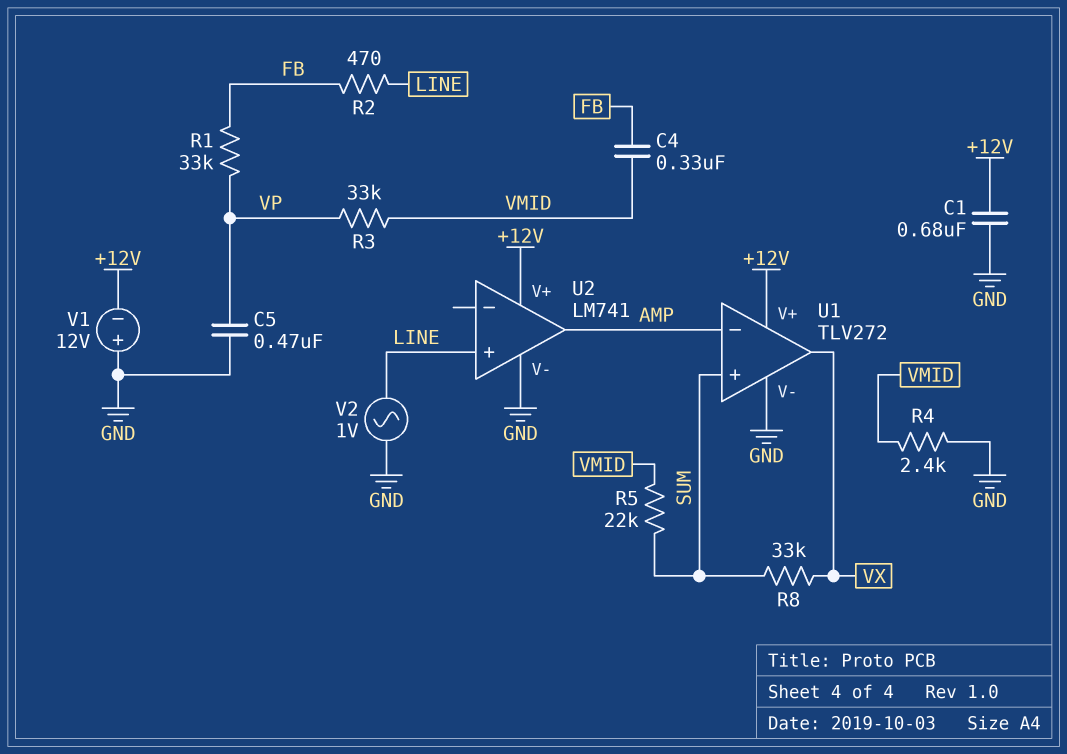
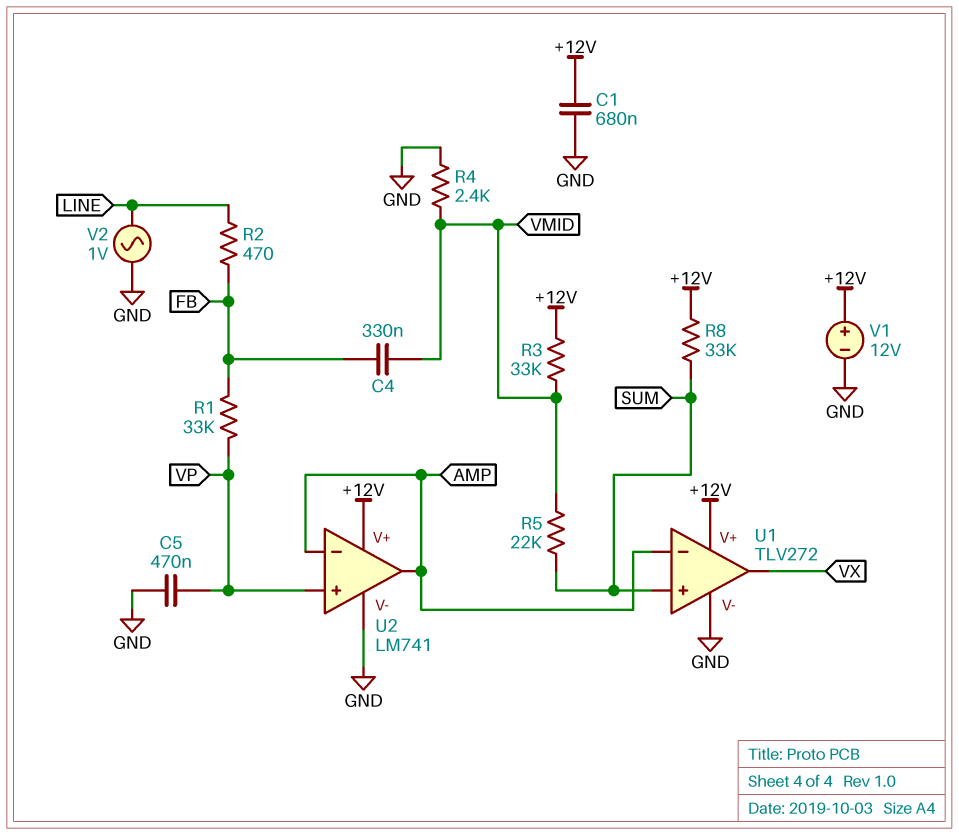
R3: 33k (VMID, VP) -> 33k (+12V, VMID)
R8: 33k (SUM, VX) -> 33k (+12V, SUM)
U2 pin in+: LINE -> VP
U2 pin in-: none -> AMP
V1: 12V (plus GND, minus +12V) -> 12V (plus +12V, minus GND)

